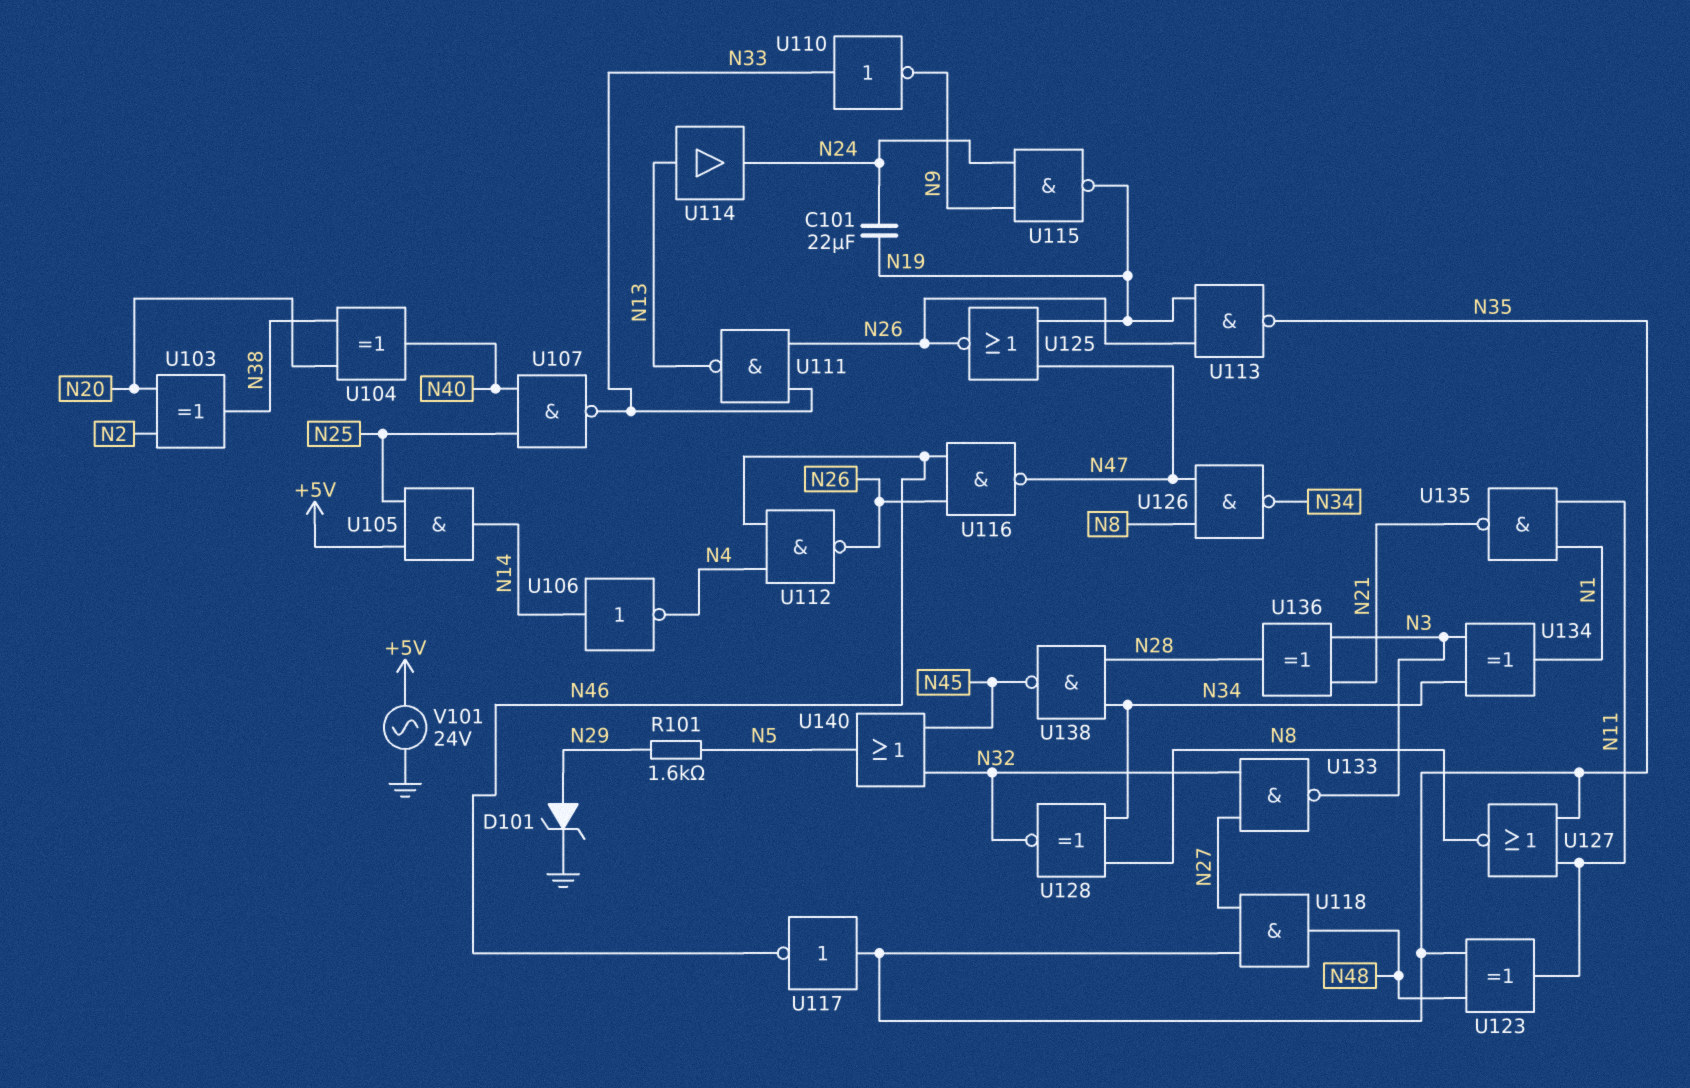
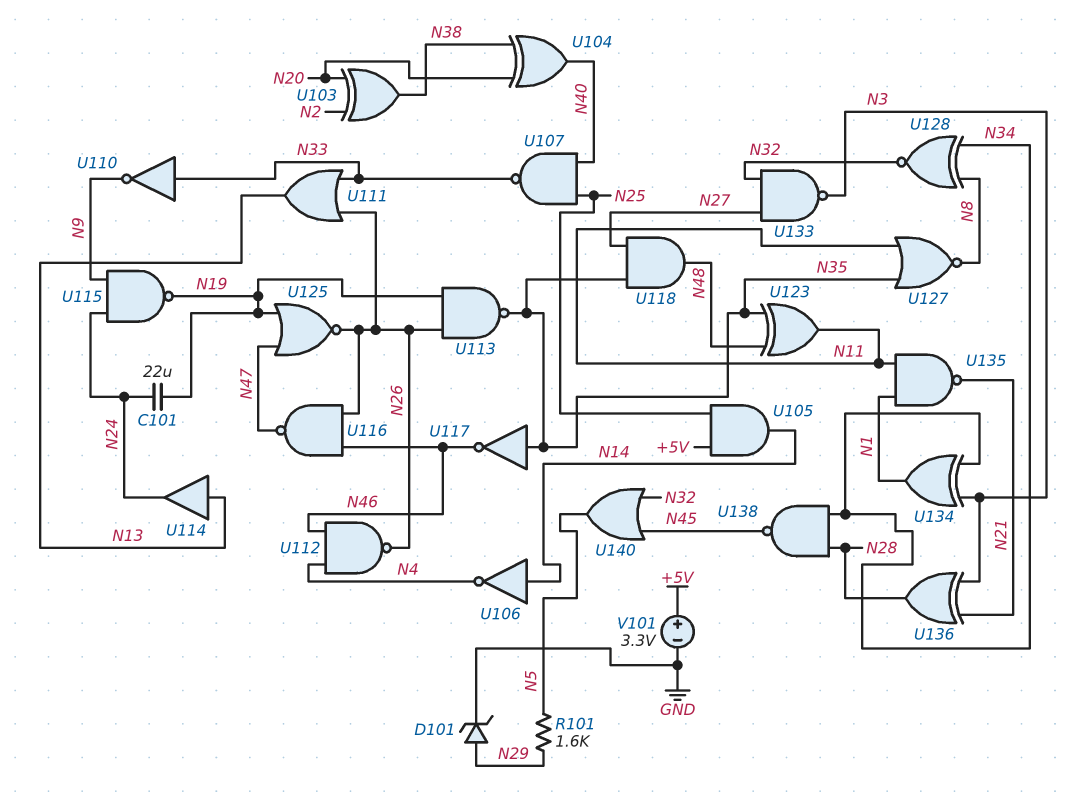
U111: NAND (in N26, in N33, out N13) -> OR (in N26, in N33, out N13)
U126: NAND (in N8, in N47, out N34) -> none
V101: AC 24V (+5V, GND) -> 3.3V (plus +5V, minus GND)

